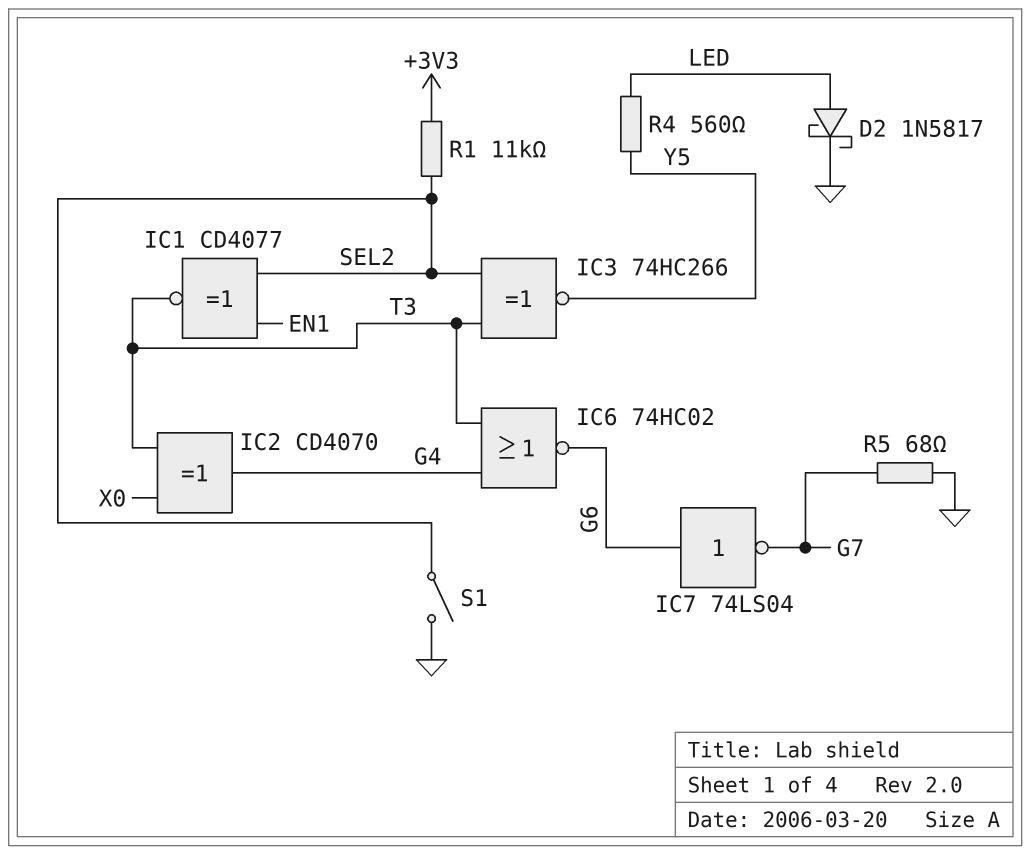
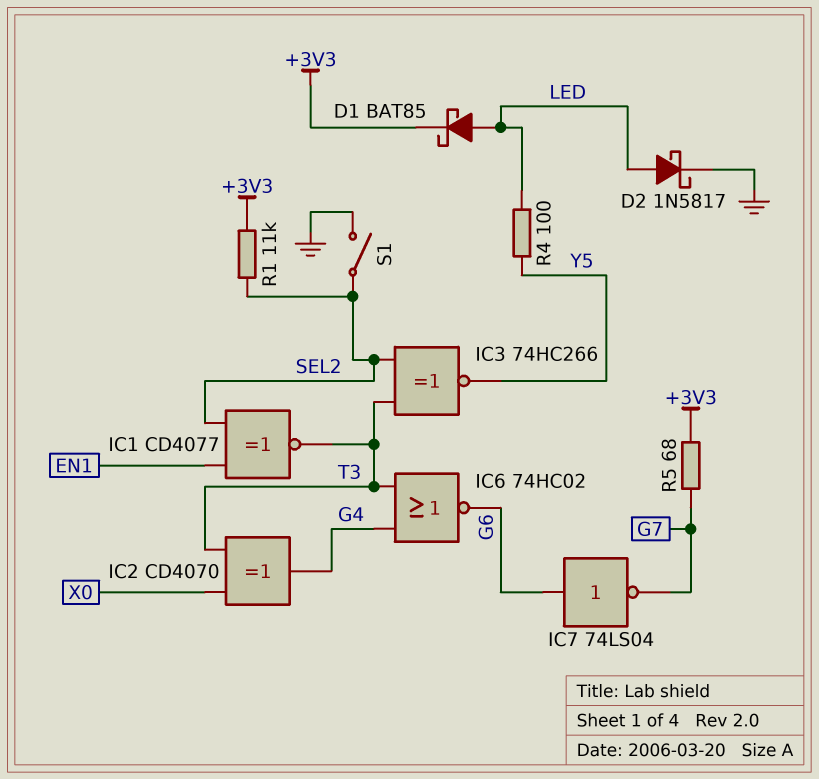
D1: none -> schottky BAT85 (A LED, K +3V3)
R4: 560 (LED, Y5) -> 100 (LED, Y5)
R5: 68 (G7, GND) -> 68 (+3V3, G7)

